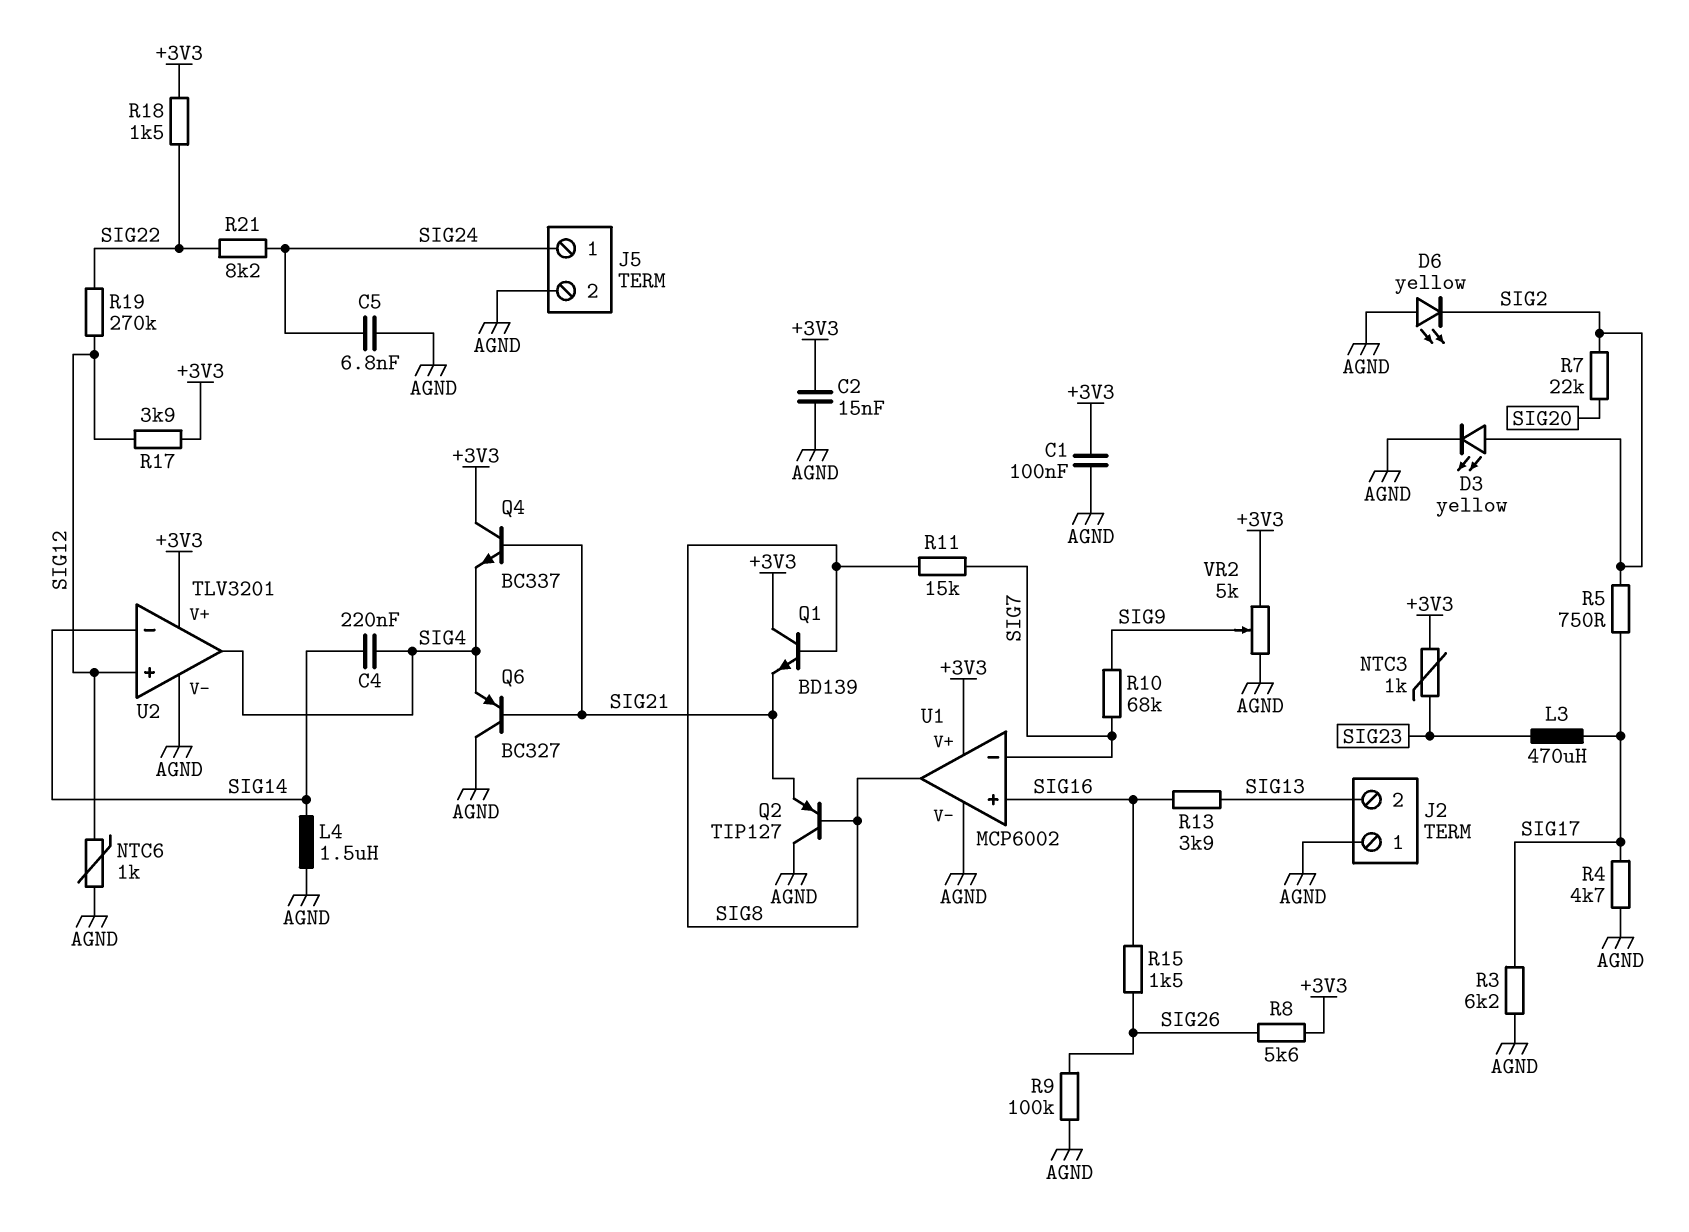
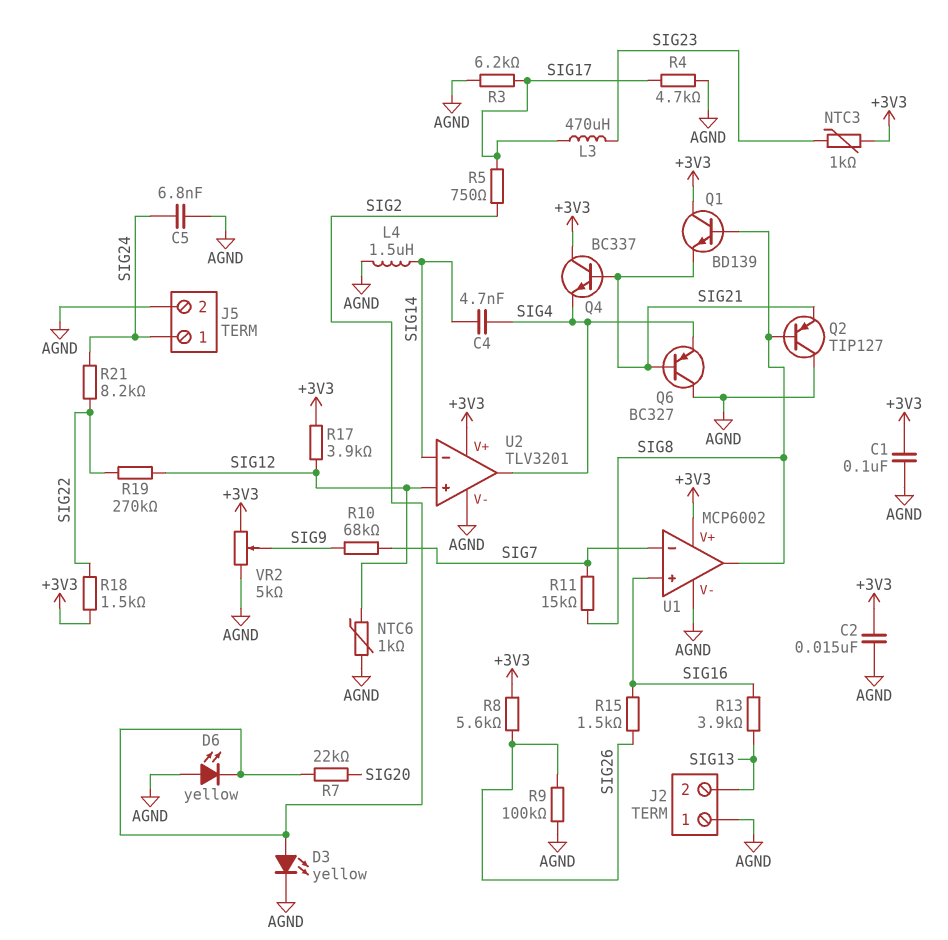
C4: 220nF (SIG4, SIG14) -> 4.7nF (SIG4, SIG14)

